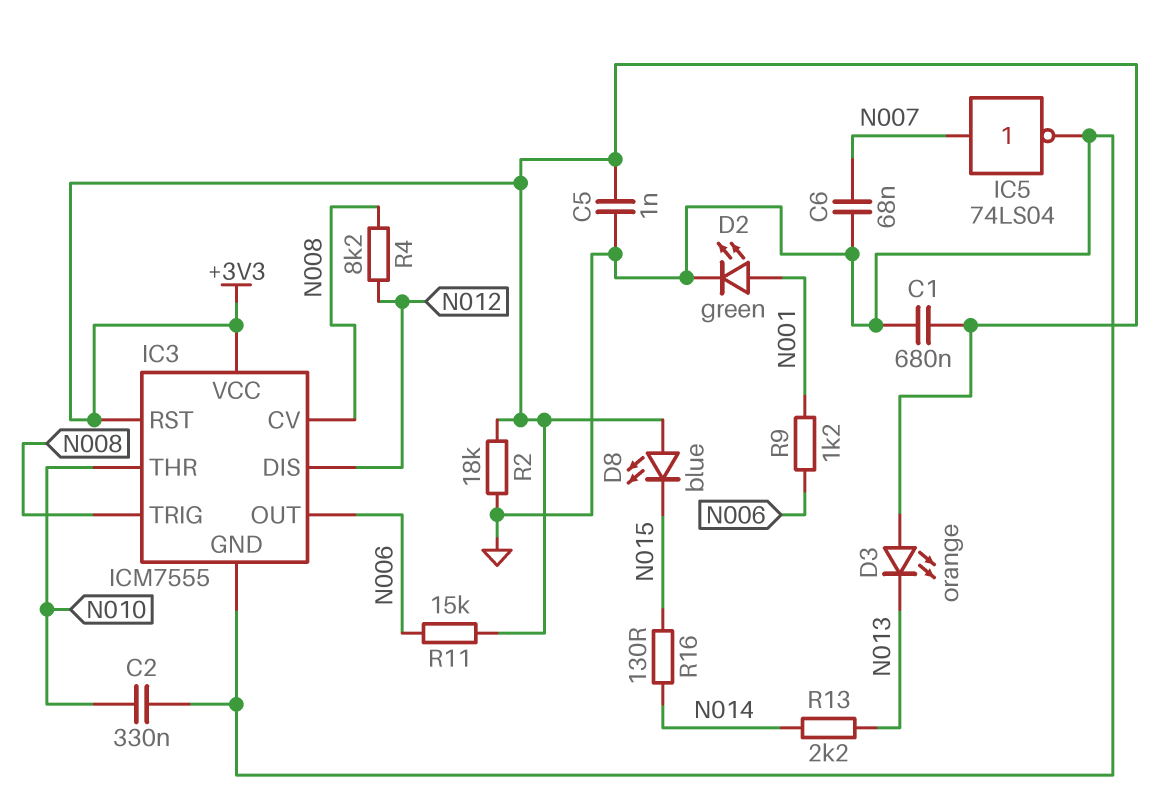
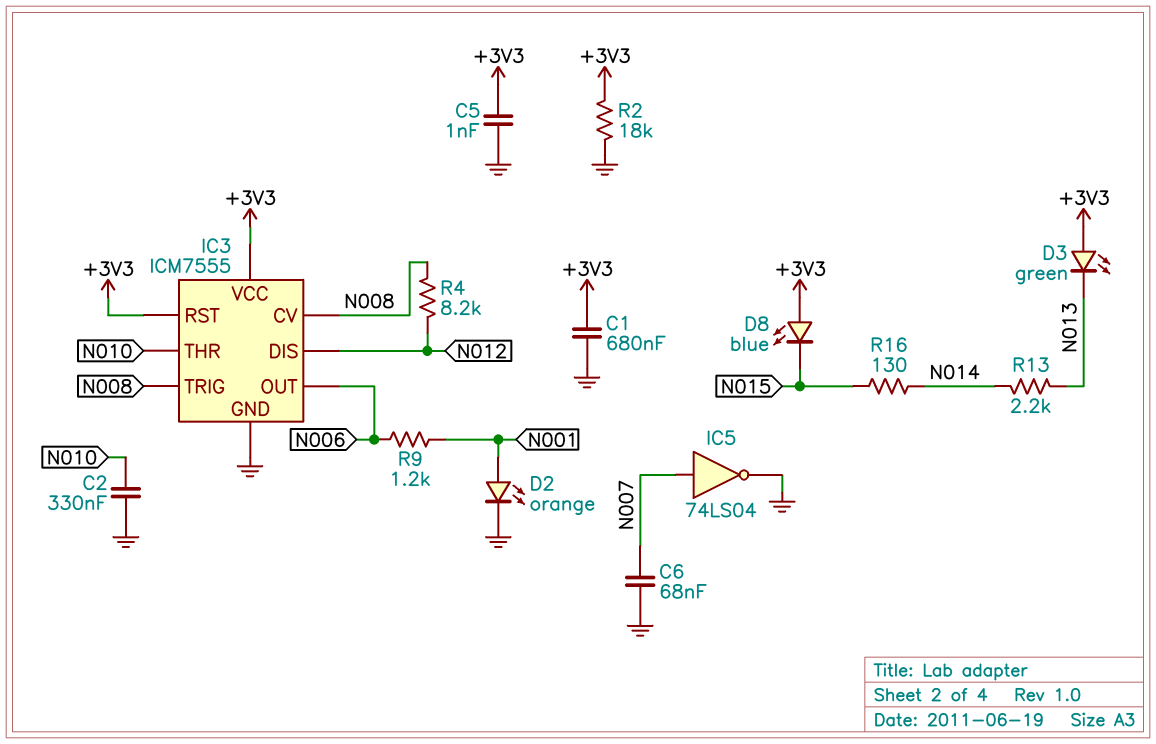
D2: LED green (A N001, K GND) -> LED orange (A N001, K GND)
D3: LED orange (A +3V3, K N013) -> LED green (A +3V3, K N013)
R11: 15k (+3V3, N006) -> none

